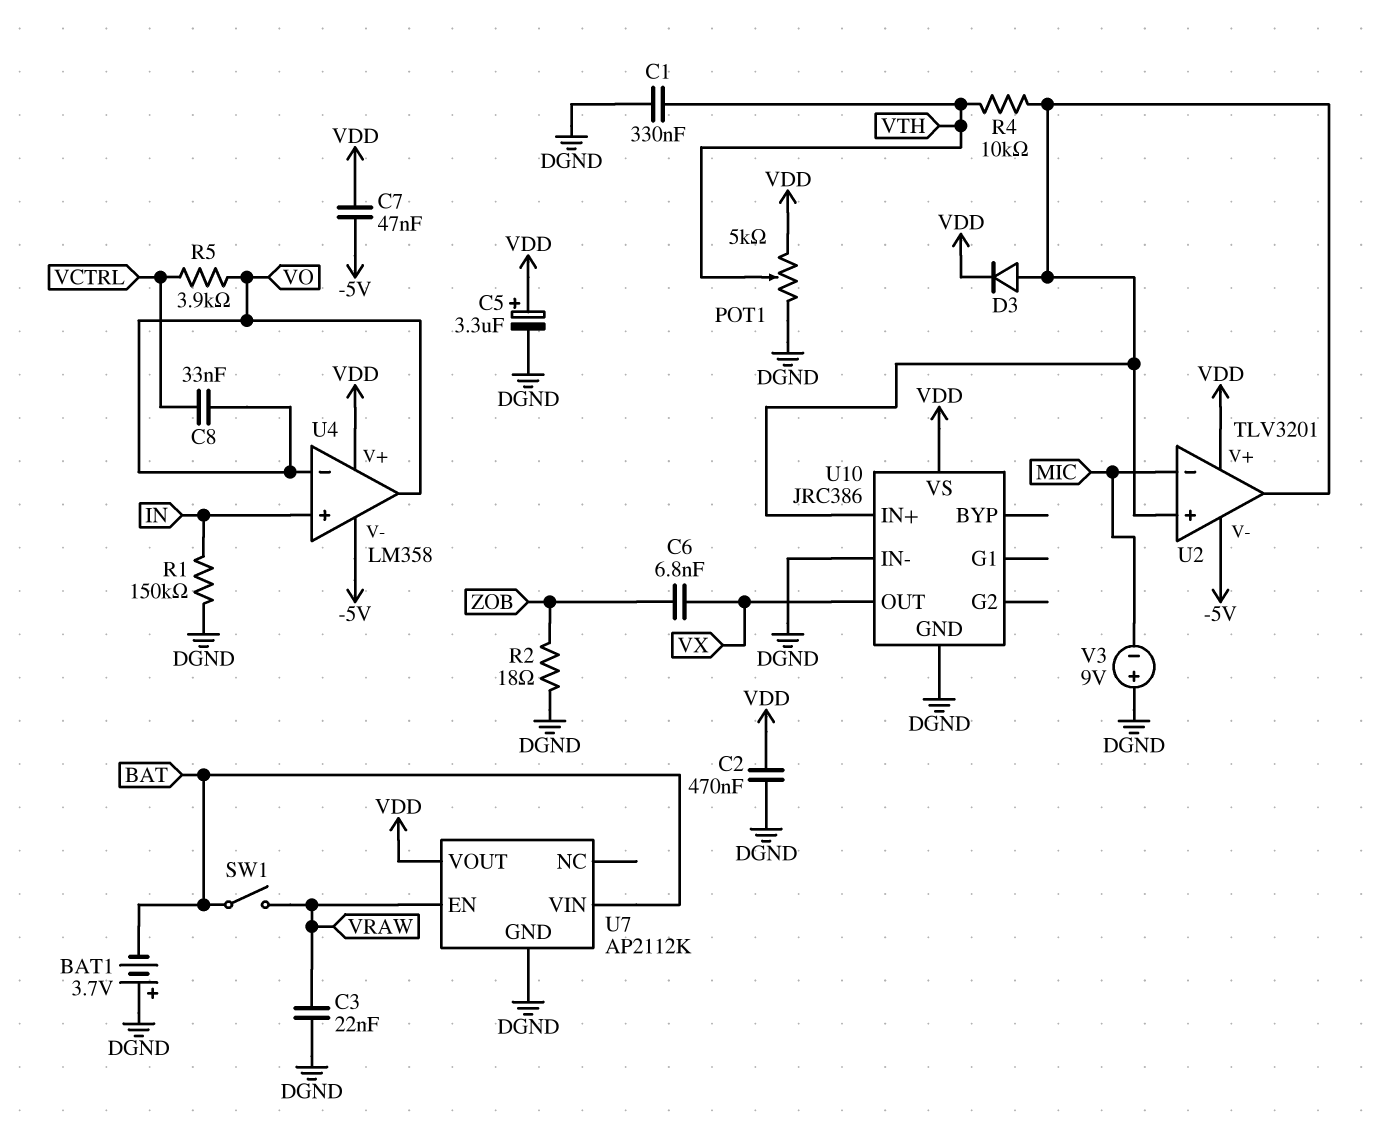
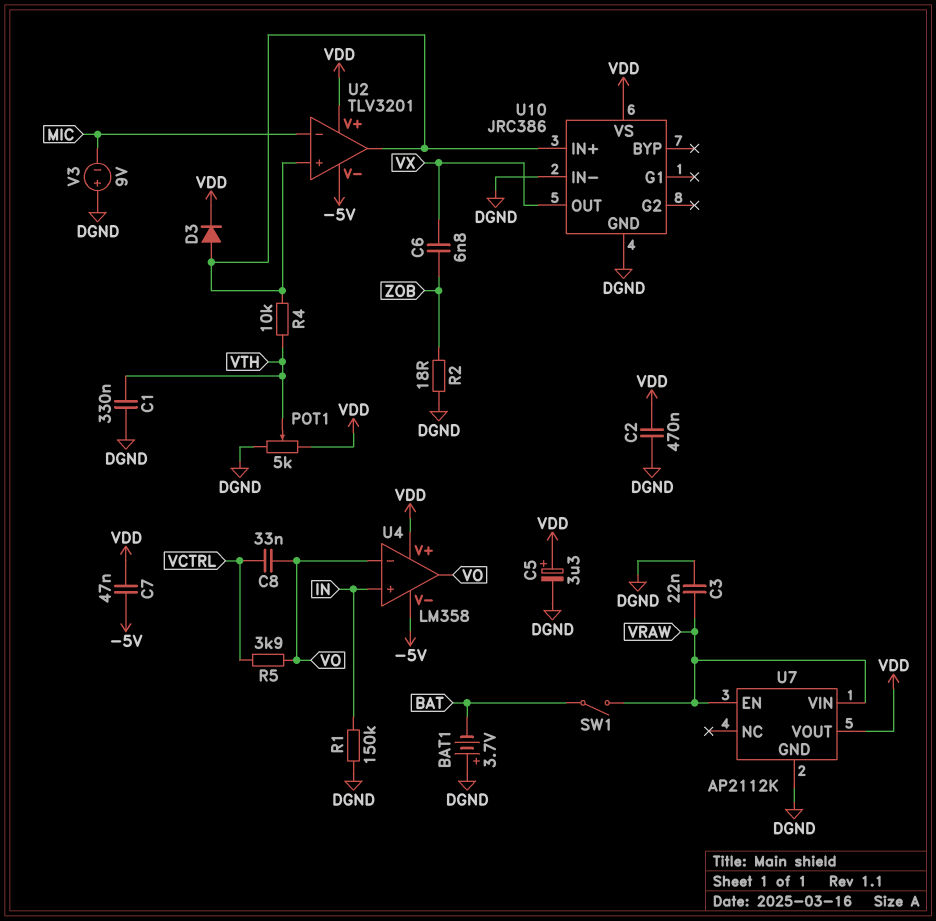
U7 pin VIN: BAT -> VRAW

